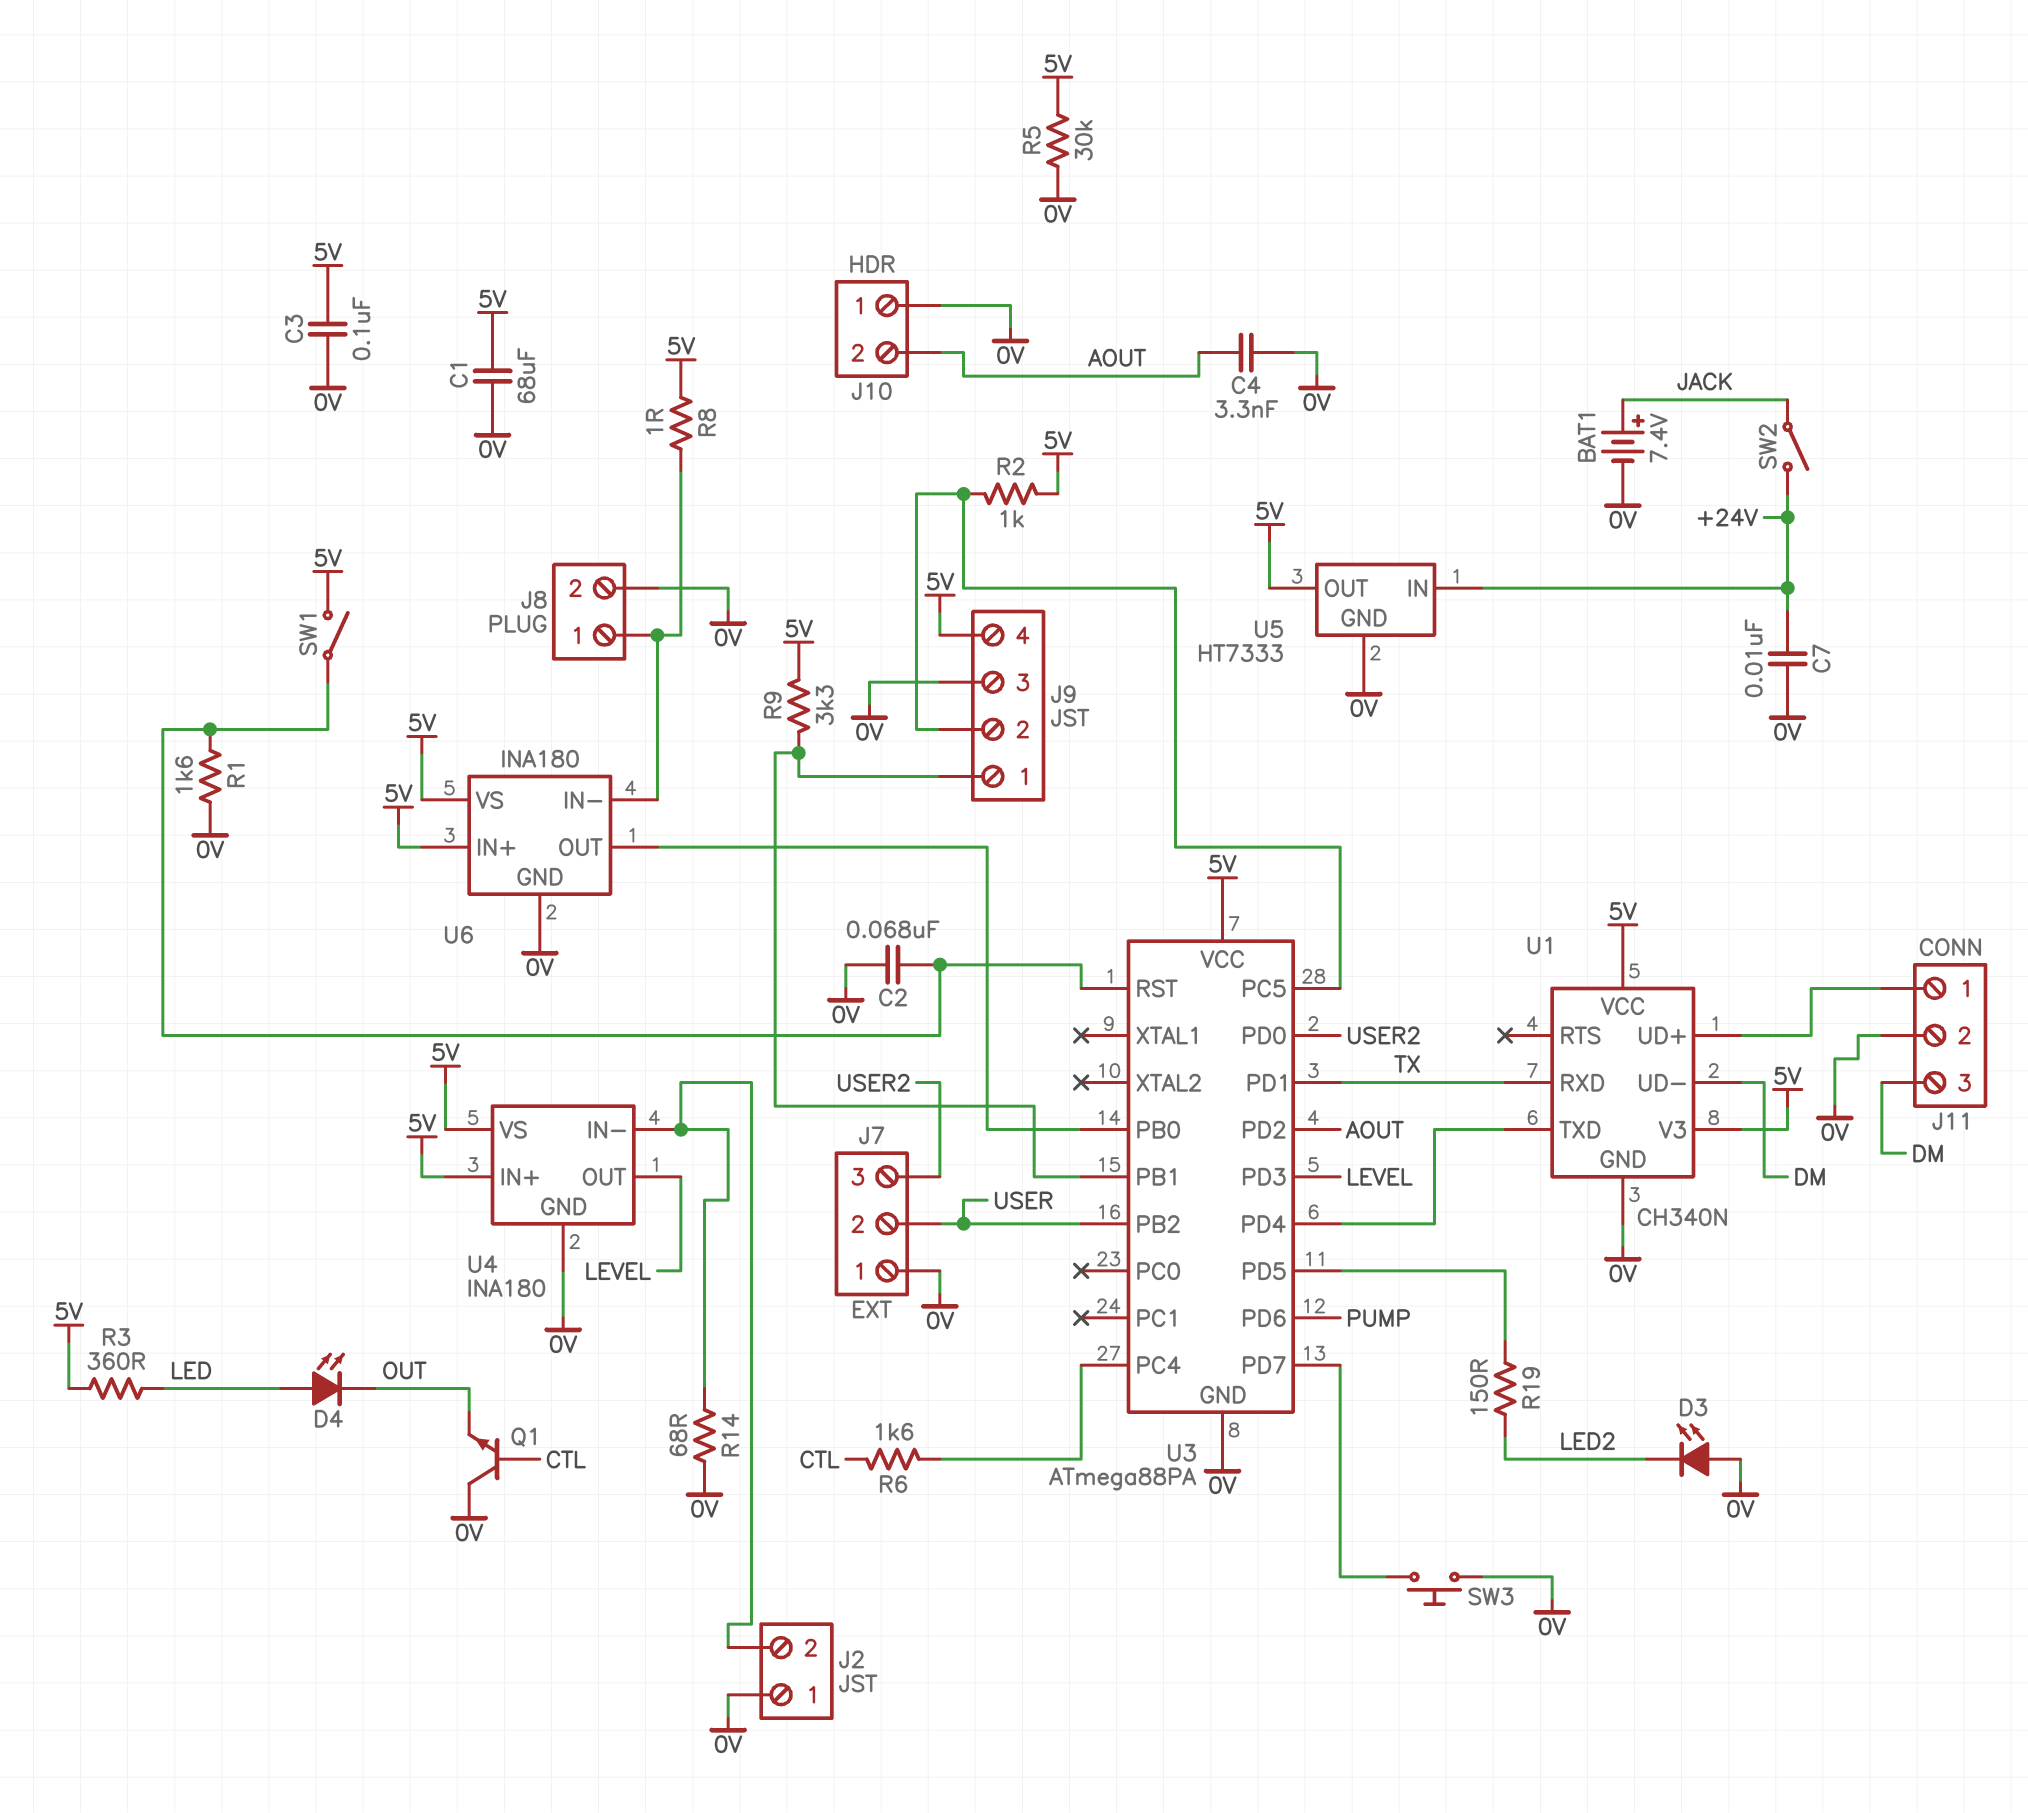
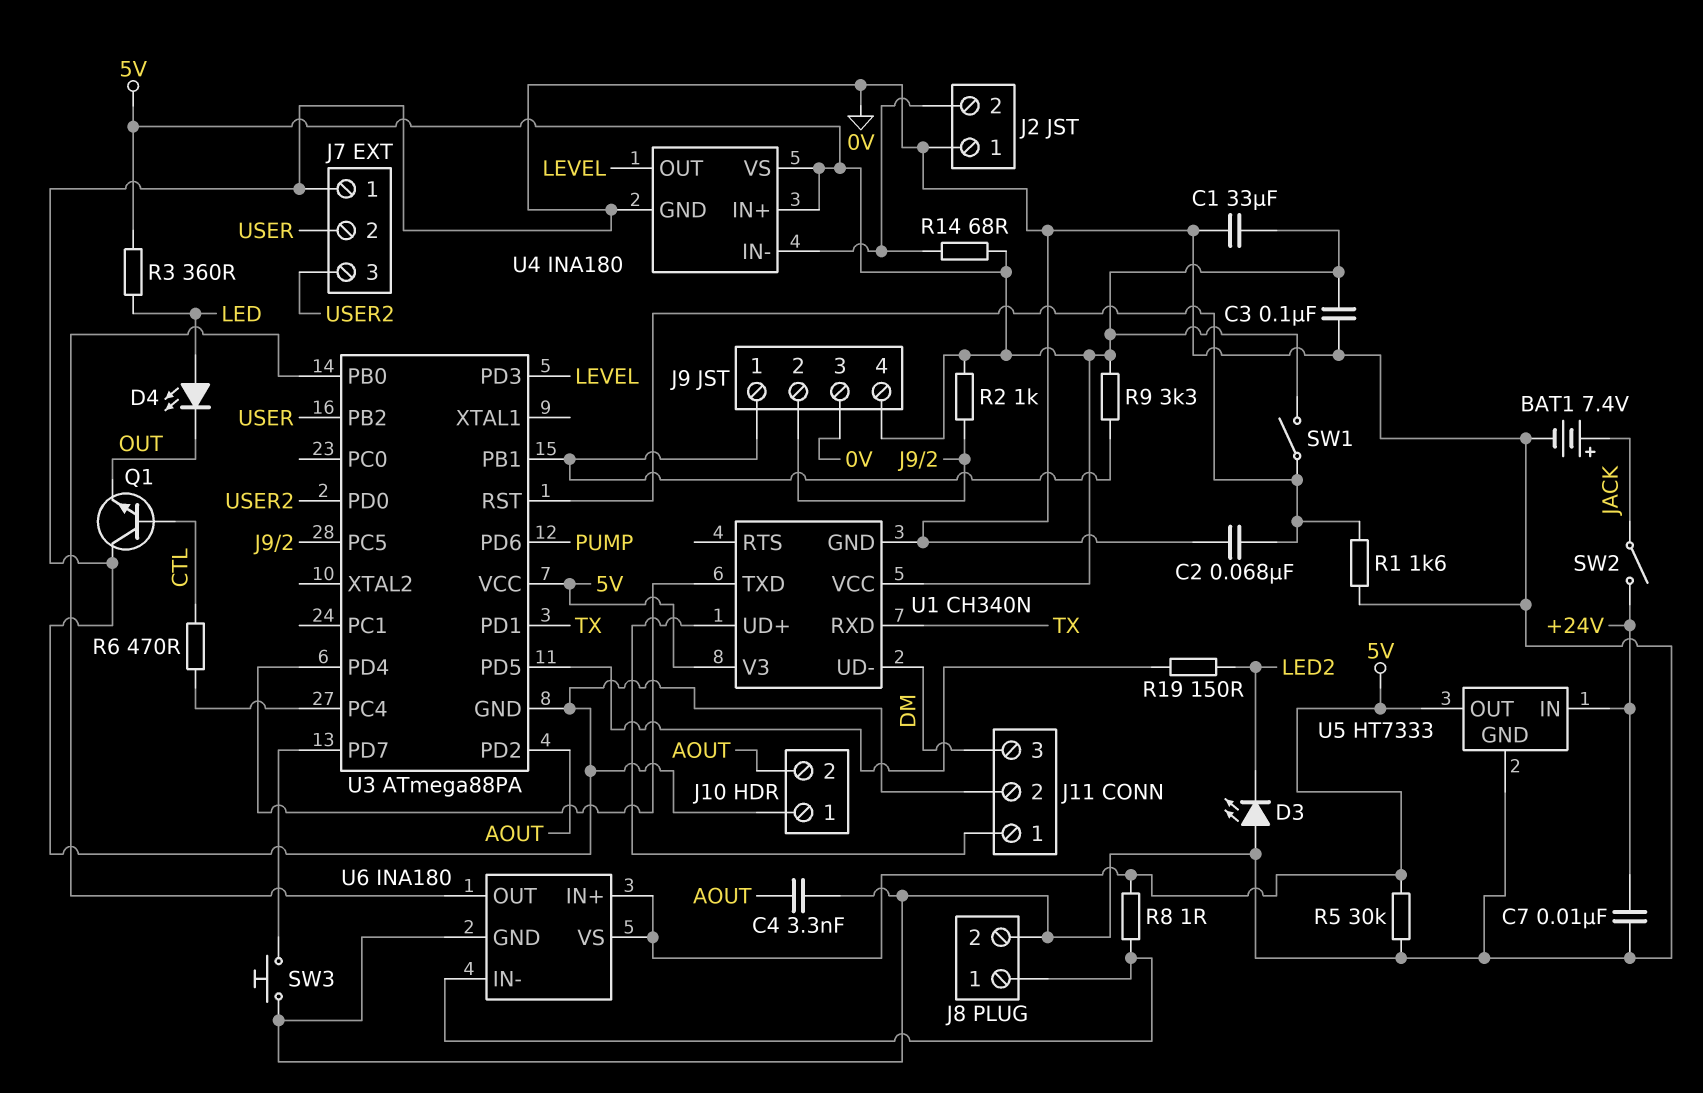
C1: 68uF (0V, 5V) -> 33uF (0V, 5V)
R6: 1.6k (CTL, U3/PC4) -> 470 (CTL, U3/PC4)
R14: 68 (0V, J2/2) -> 68 (5V, J2/2)

